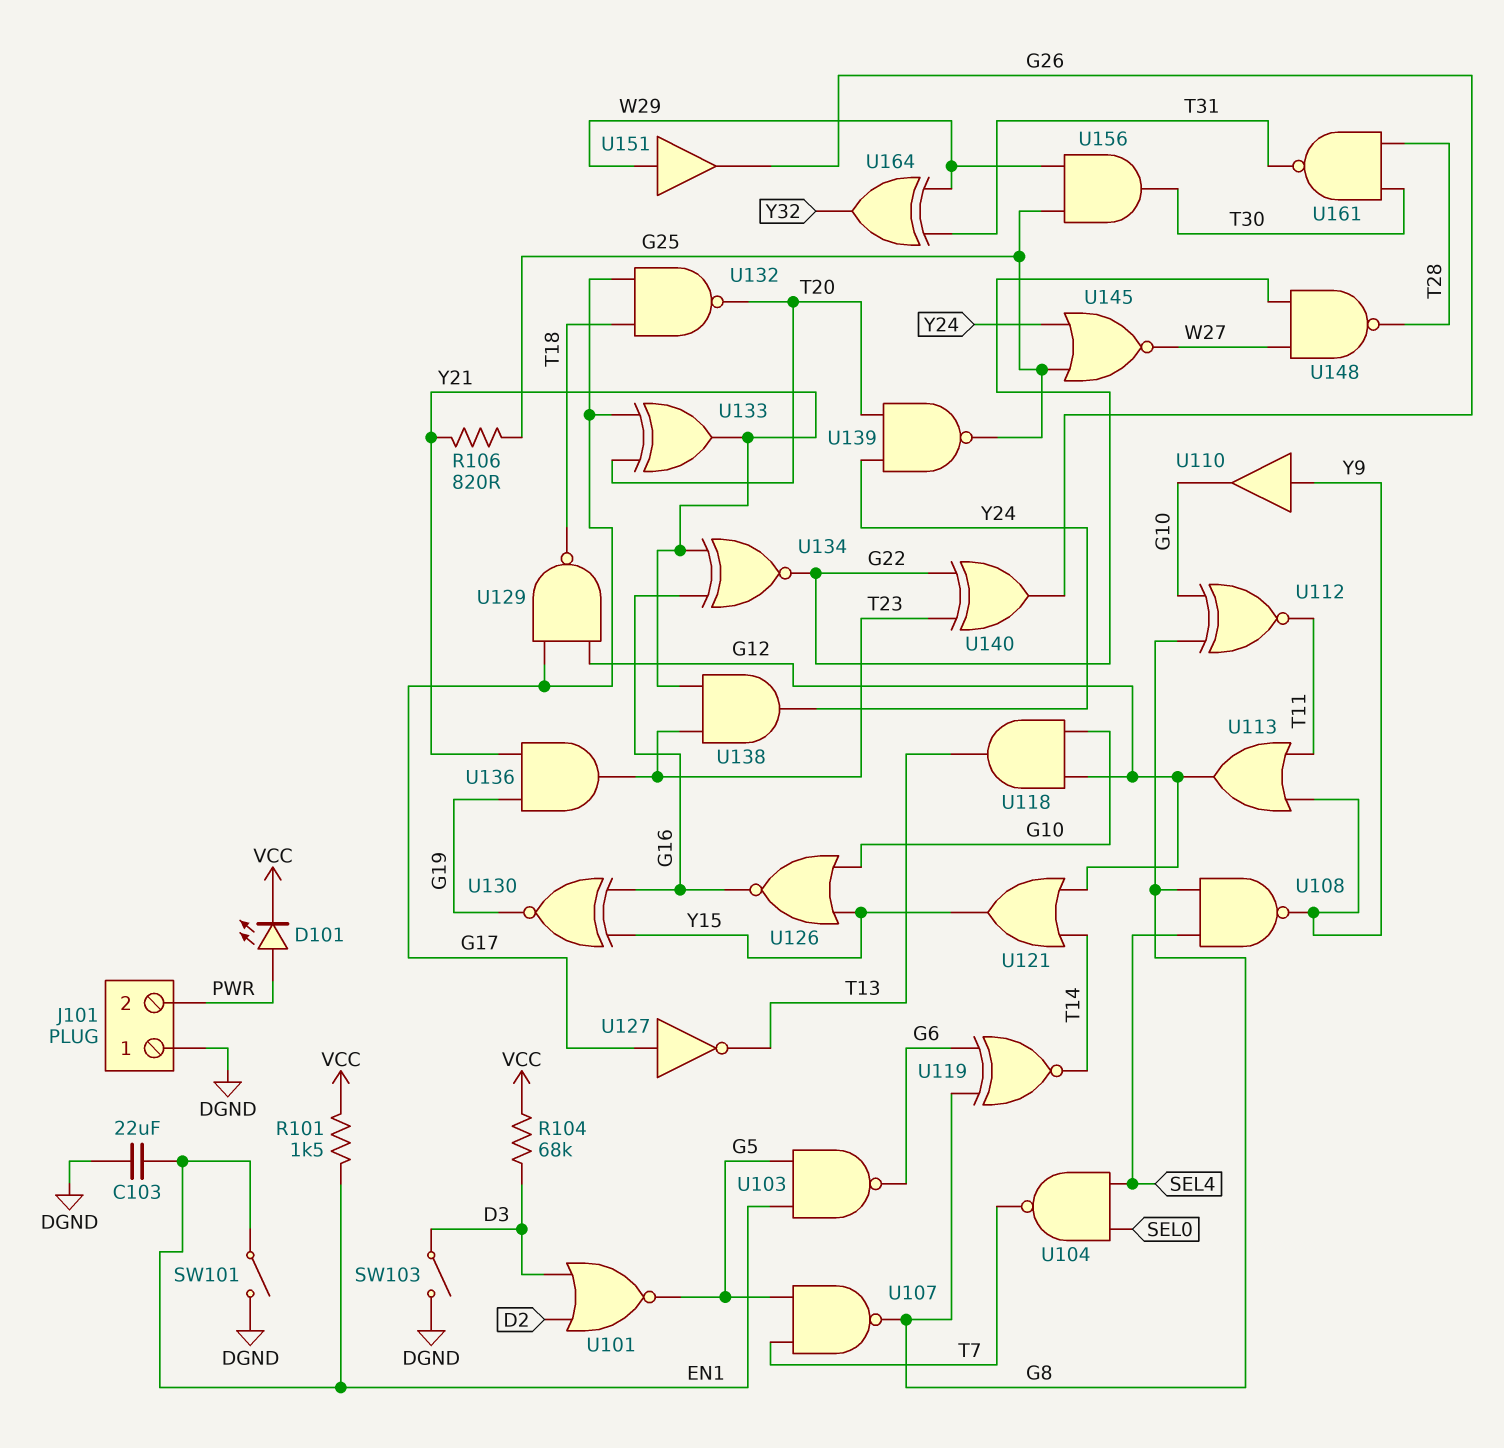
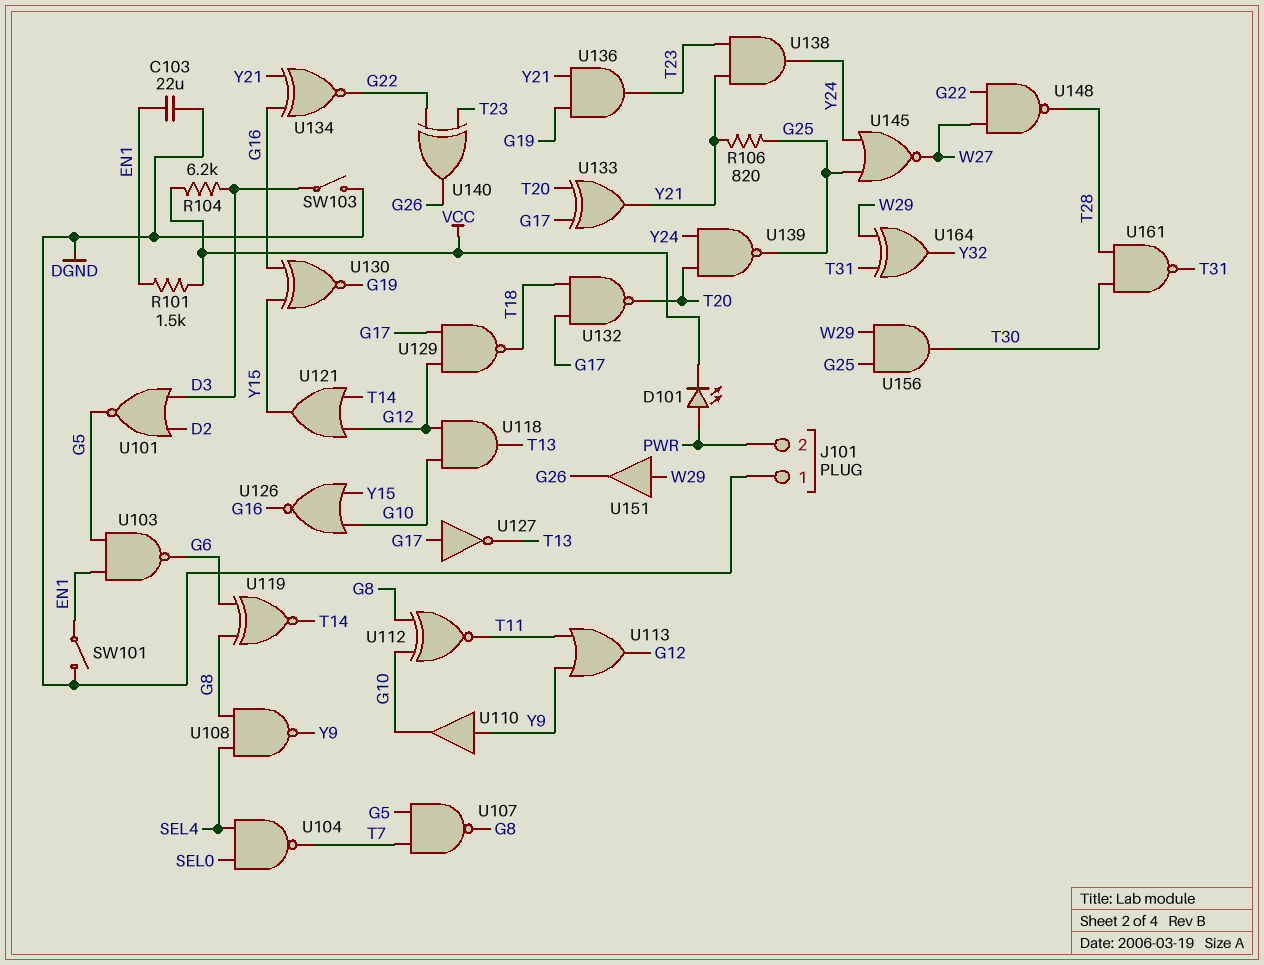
R104: 68k (D3, VCC) -> 6.2k (D3, VCC)

